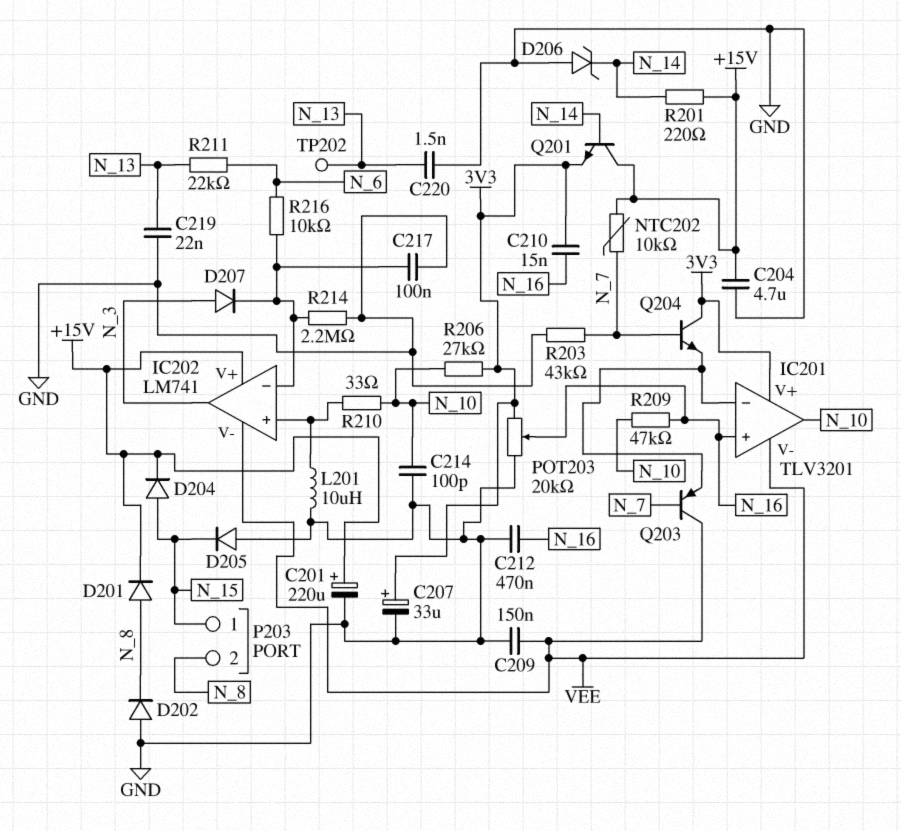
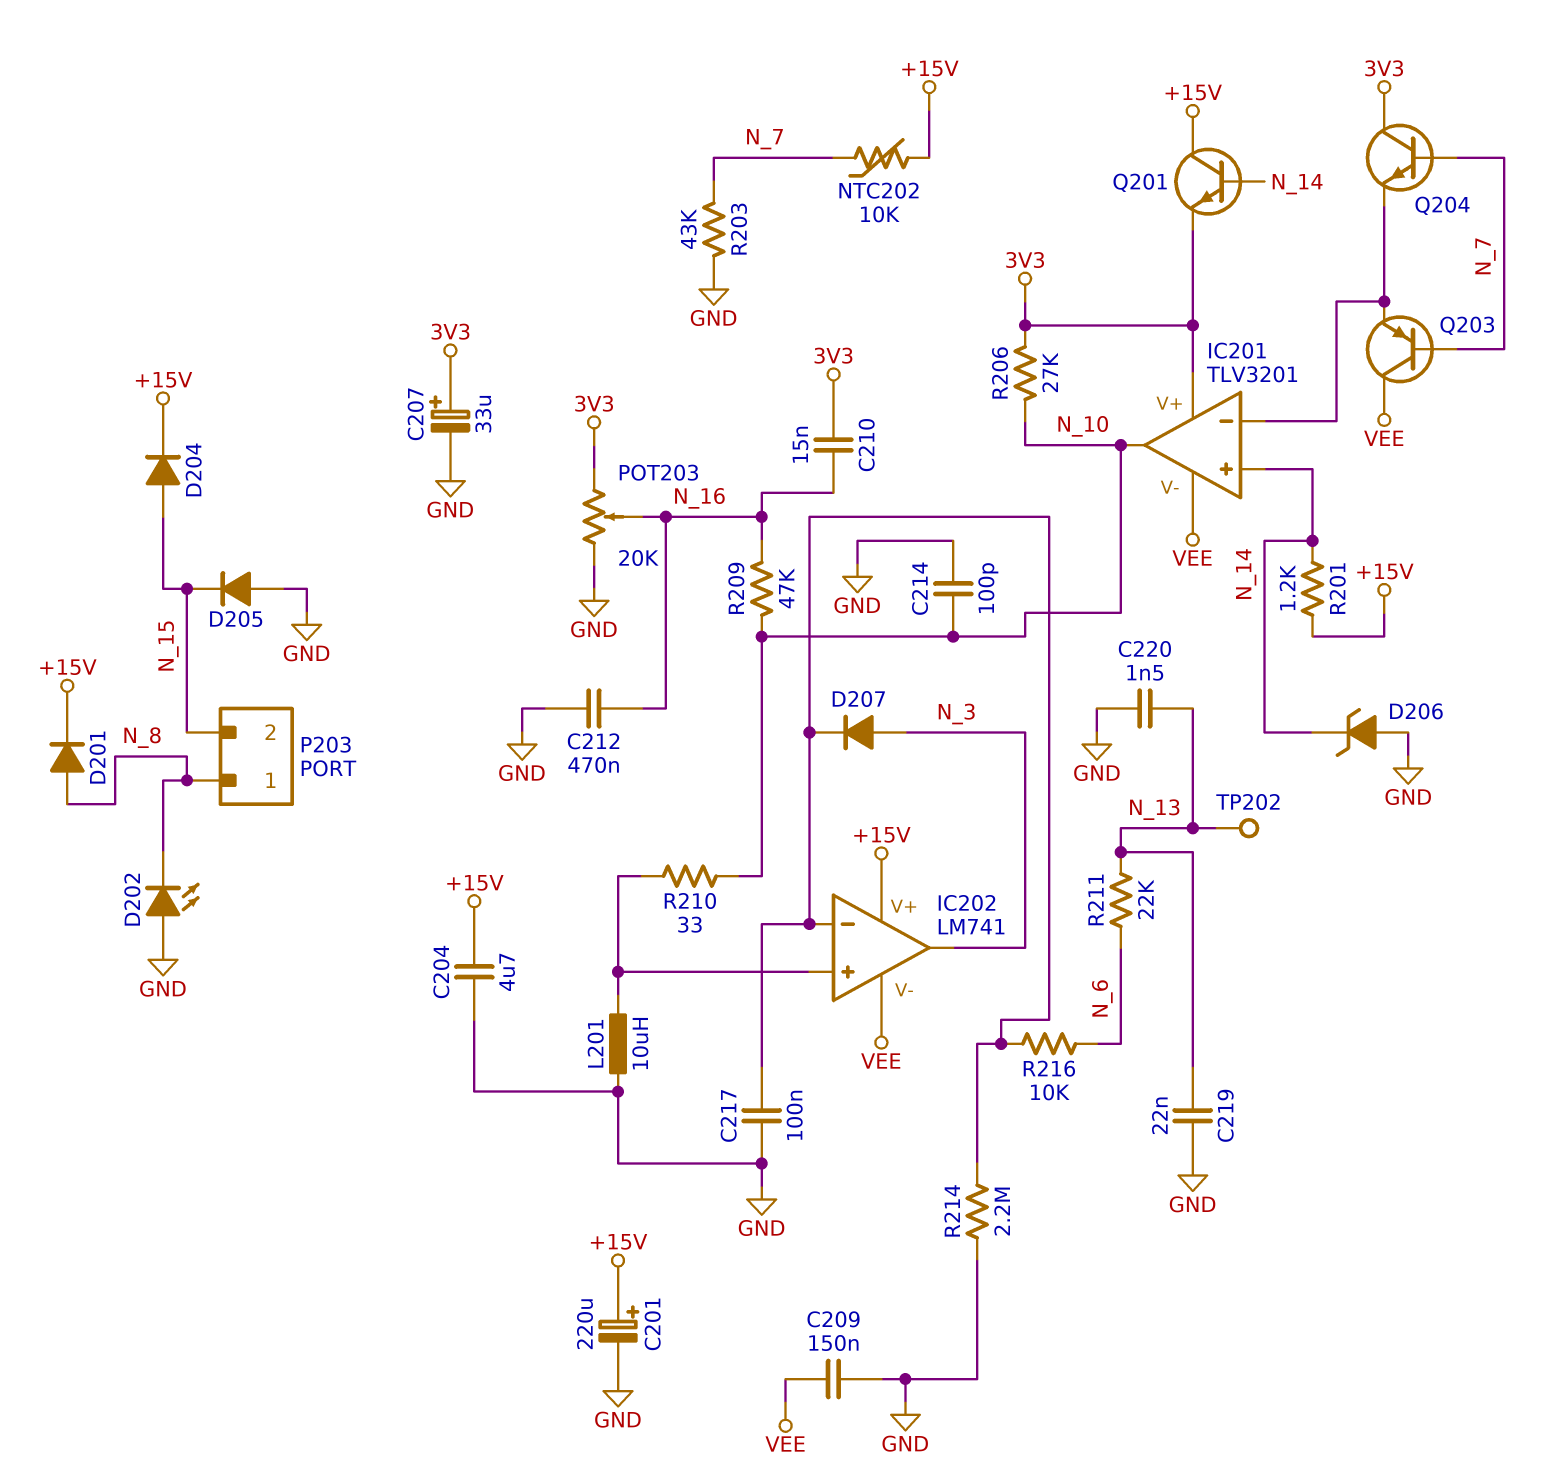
D202: diode (A GND, K N_8) -> LED (A GND, K N_8)
IC201 pin in+: N_16 -> N_14
P203 pin 1: N_15 -> N_8
P203 pin 2: N_8 -> N_15
R201: 220 (+15V, N_14) -> 1.2k (+15V, N_14)

